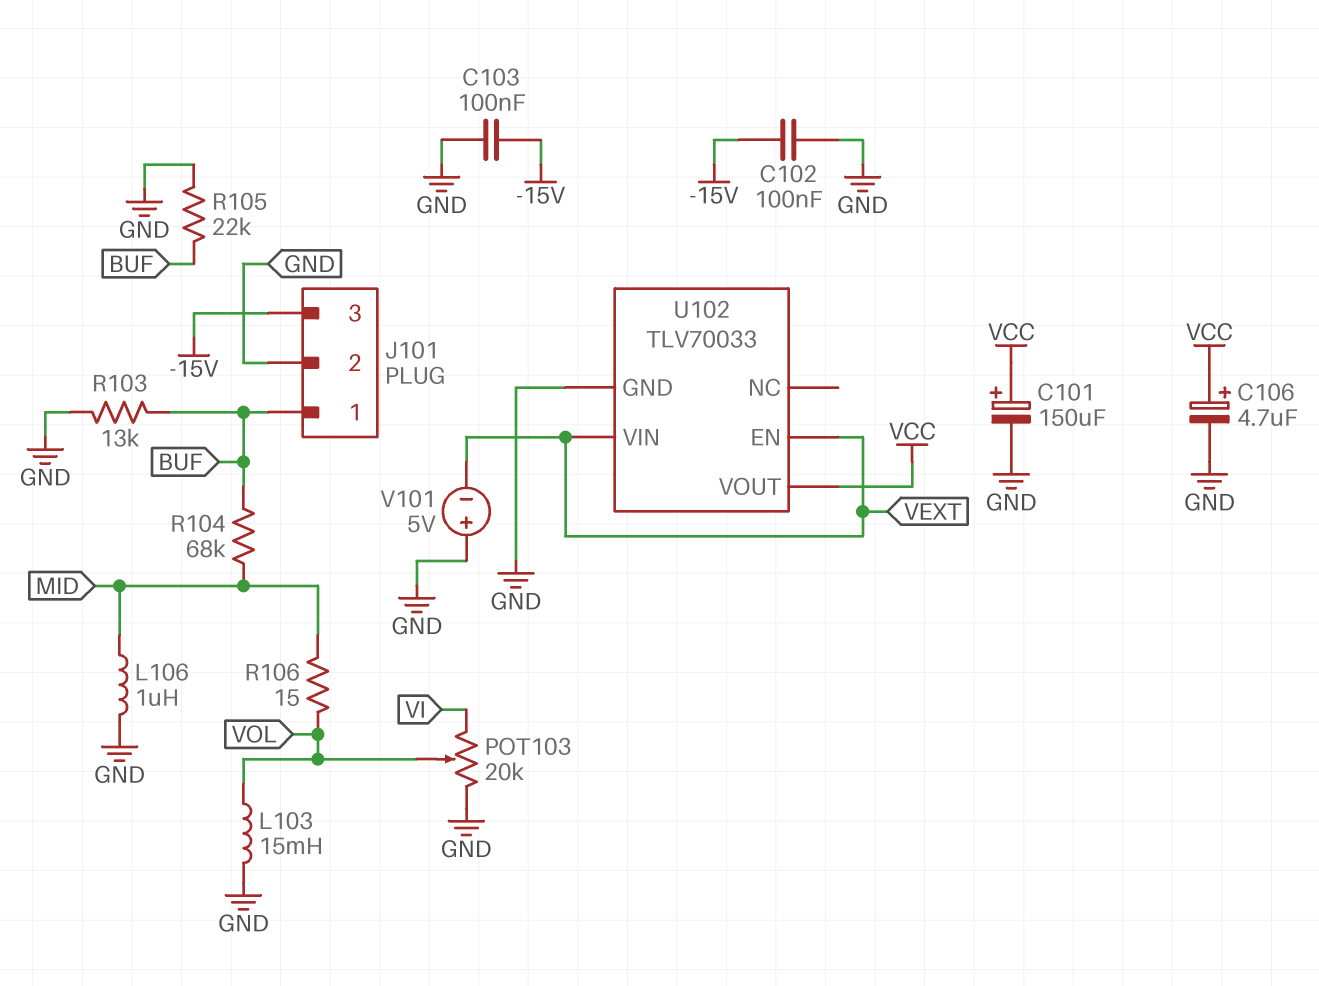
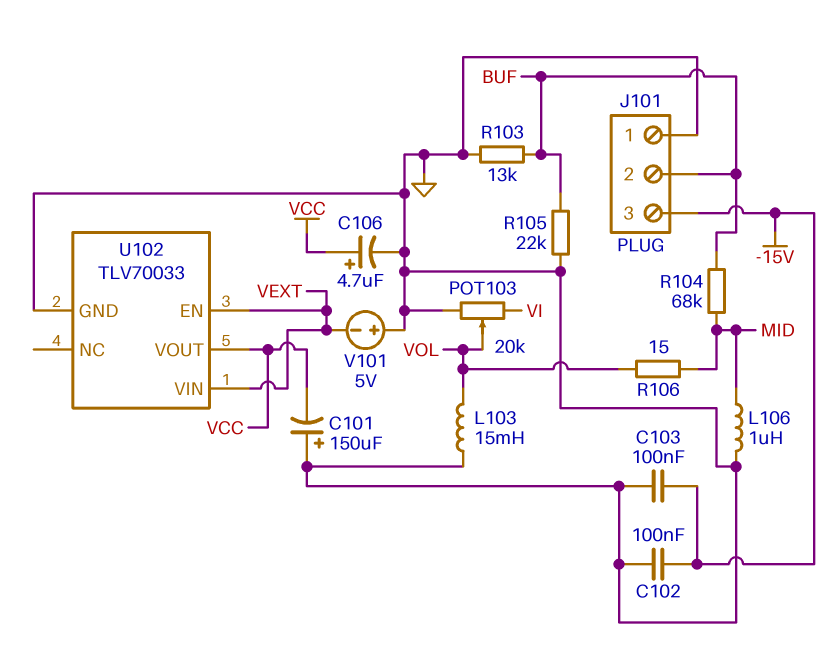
C101: 150uF (plus VCC, minus GND) -> 150uF (plus GND, minus VCC)
J101 pin 1: BUF -> GND
J101 pin 2: GND -> BUF

